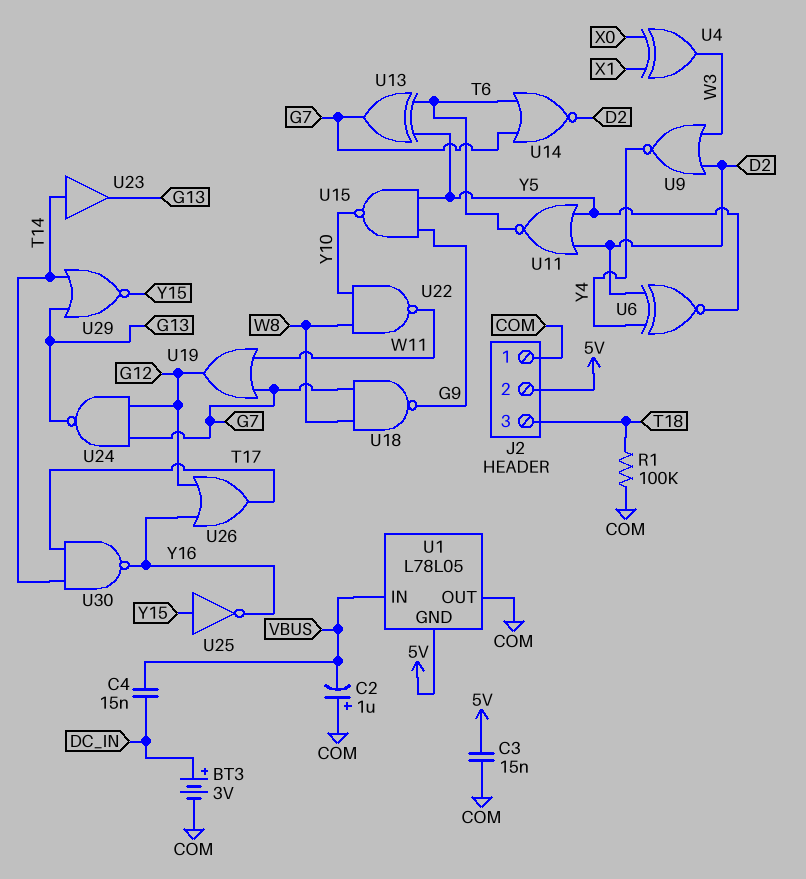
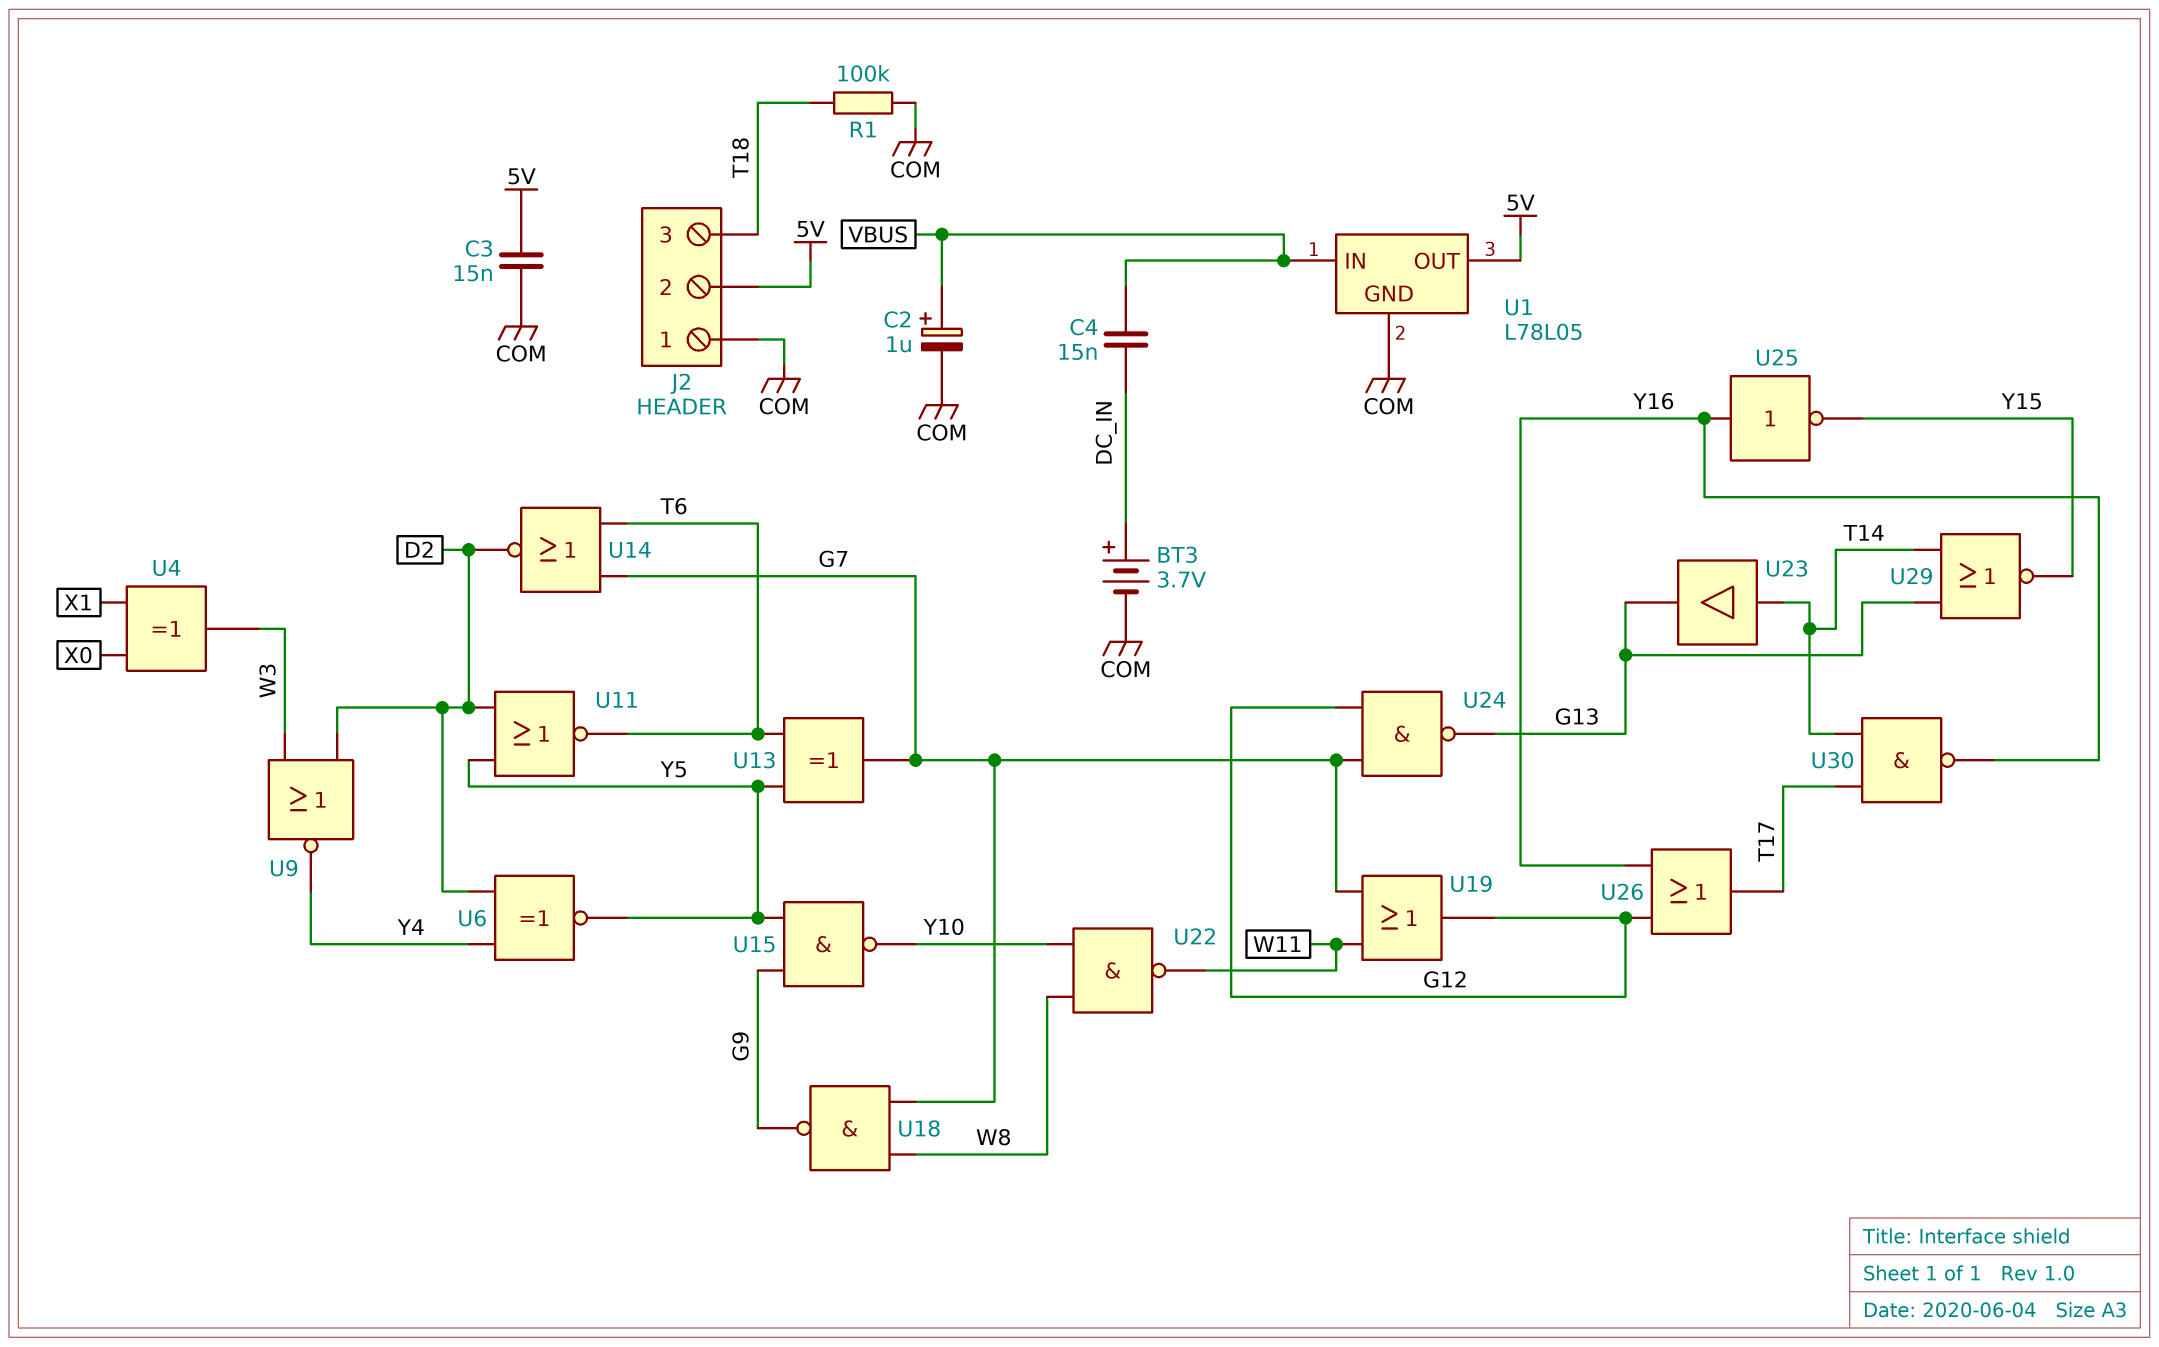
BT3: 3V (plus DC_IN, minus COM) -> 3.7V (plus DC_IN, minus COM)
C2: 1uF (plus COM, minus VBUS) -> 1uF (plus VBUS, minus COM)
U1 pin GND: 5V -> COM
U1 pin OUT: COM -> 5V
U25: NOT (in Y15, out Y16) -> NOT (in Y16, out Y15)

